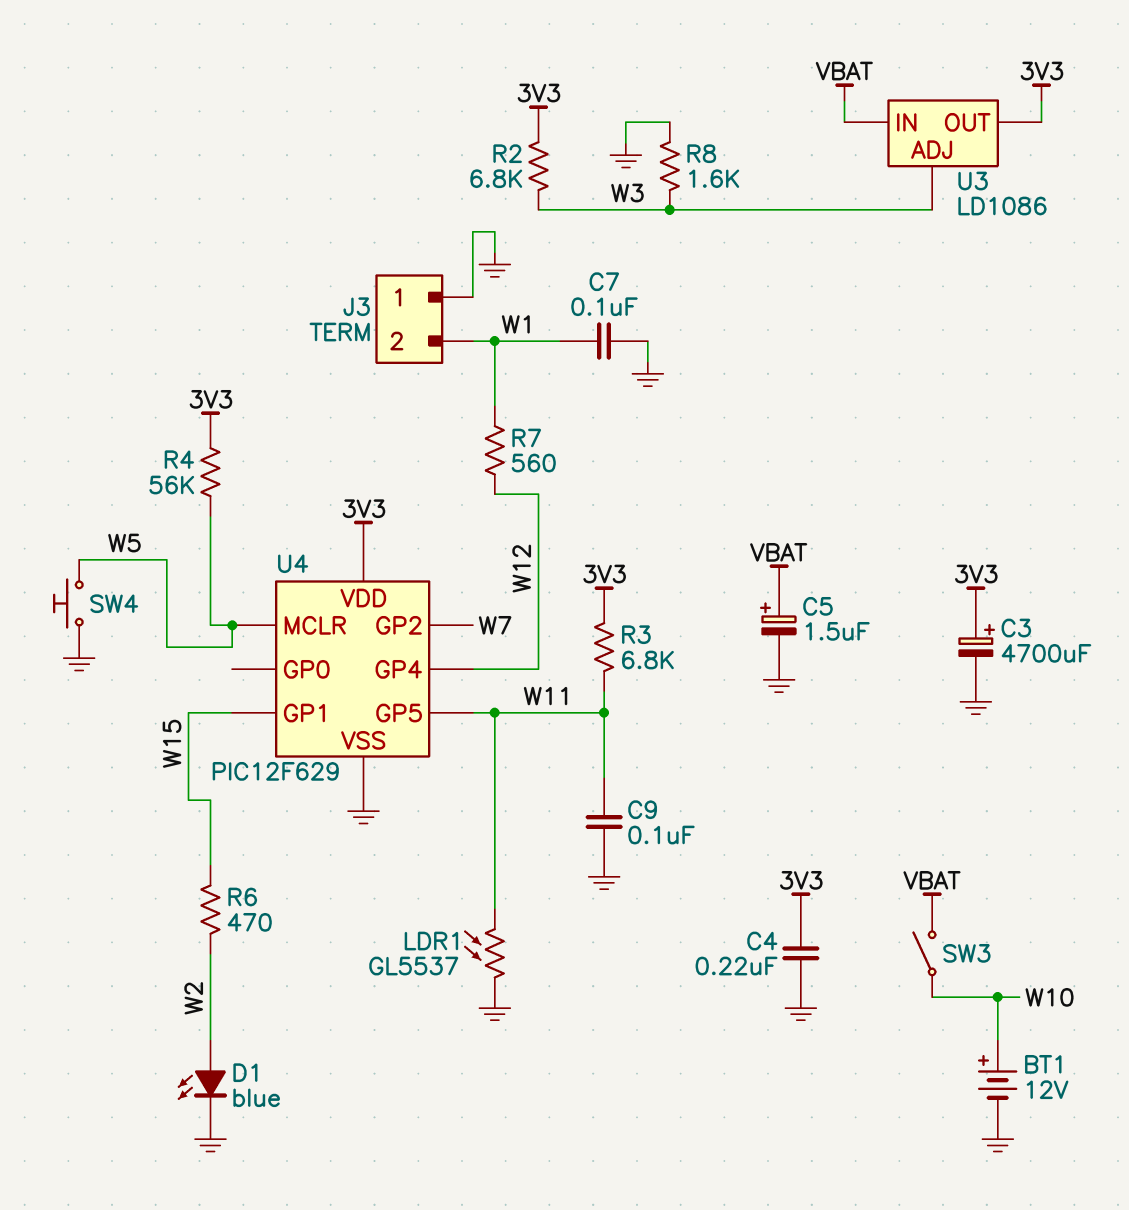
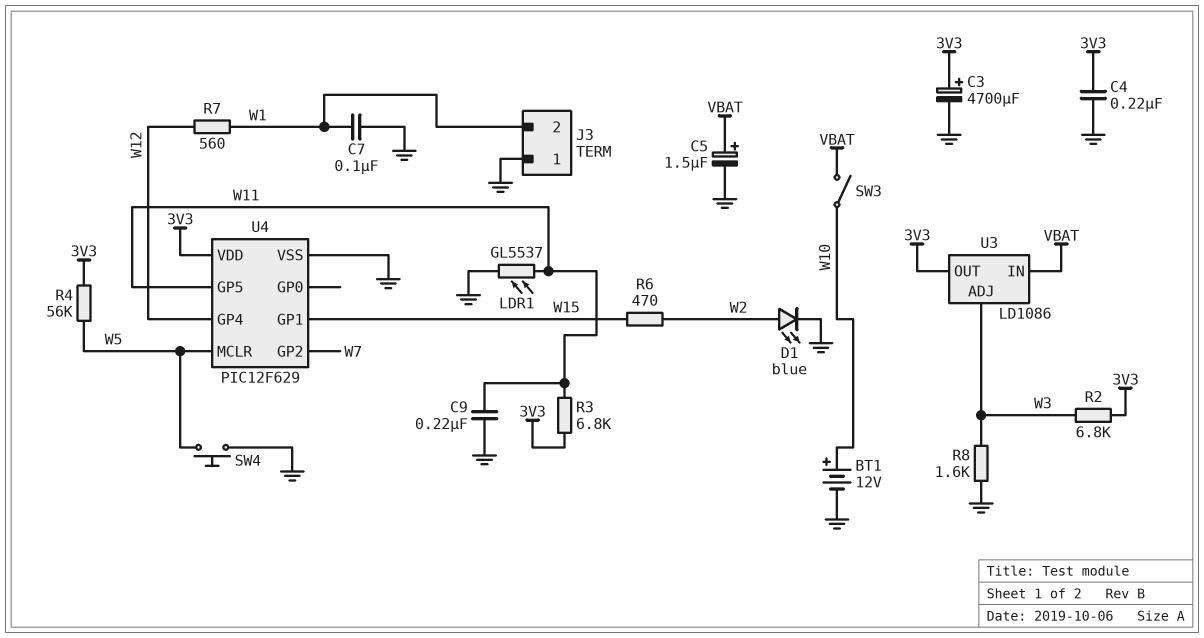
C9: 100nF (GND, W11) -> 220nF (GND, W11)

